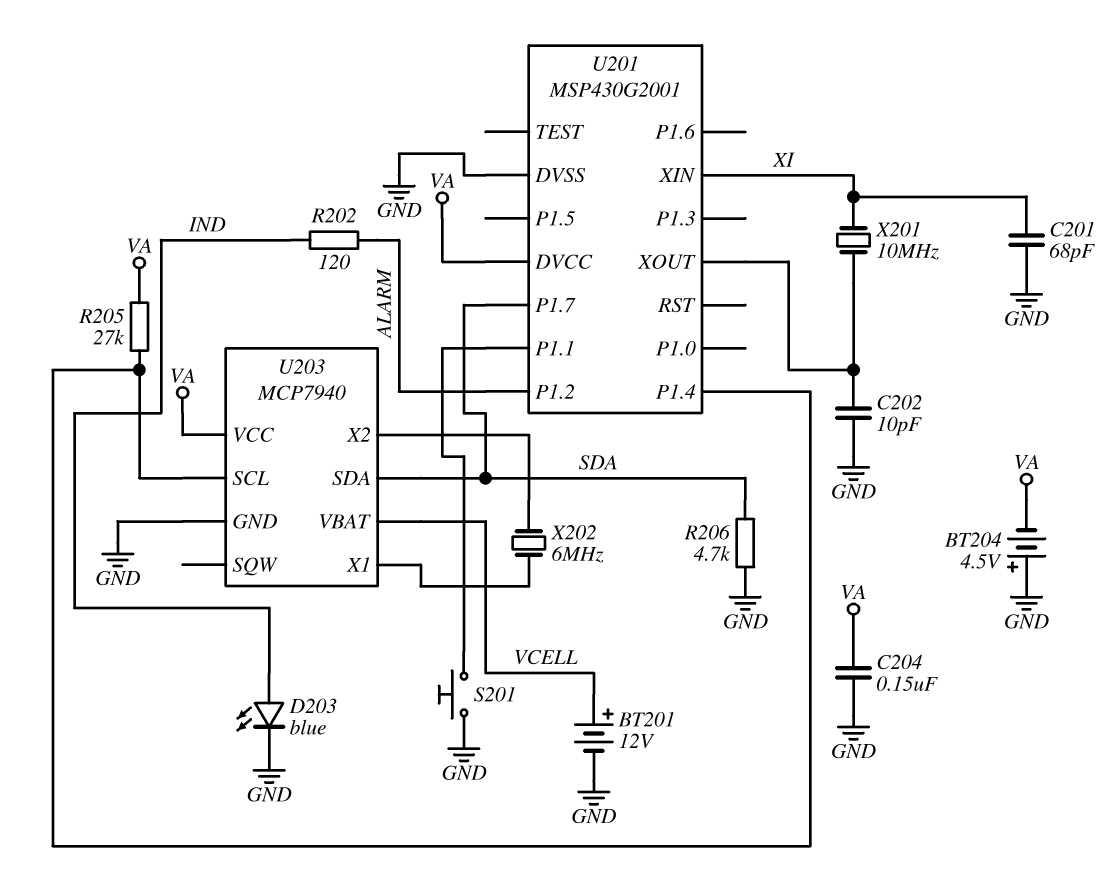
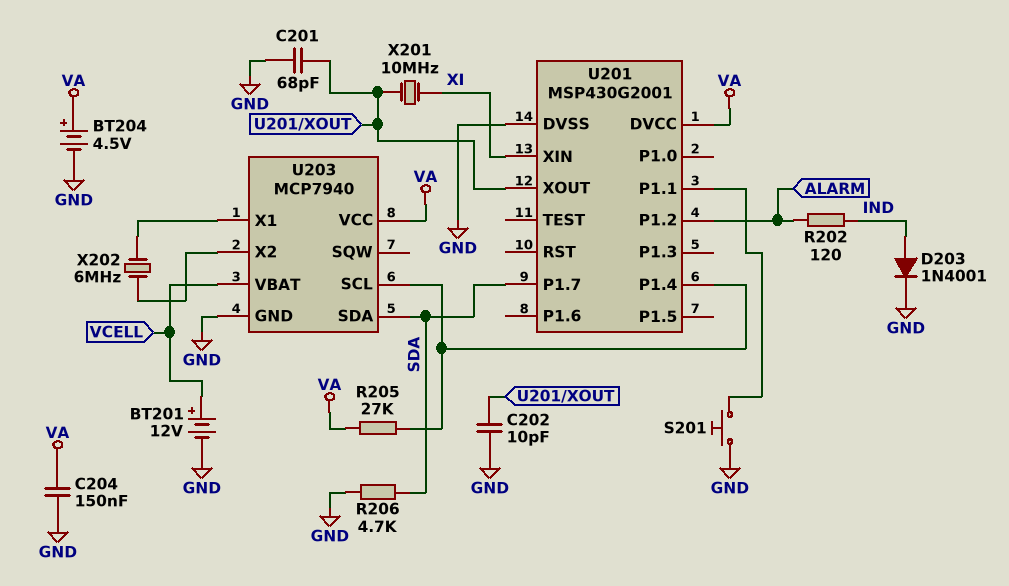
BT204: 4.5V (plus GND, minus VA) -> 4.5V (plus VA, minus GND)
C201: 68pF (GND, XI) -> 68pF (GND, U201/XOUT)
D203: LED blue (A IND, K GND) -> diode 1N4001 (A IND, K GND)

